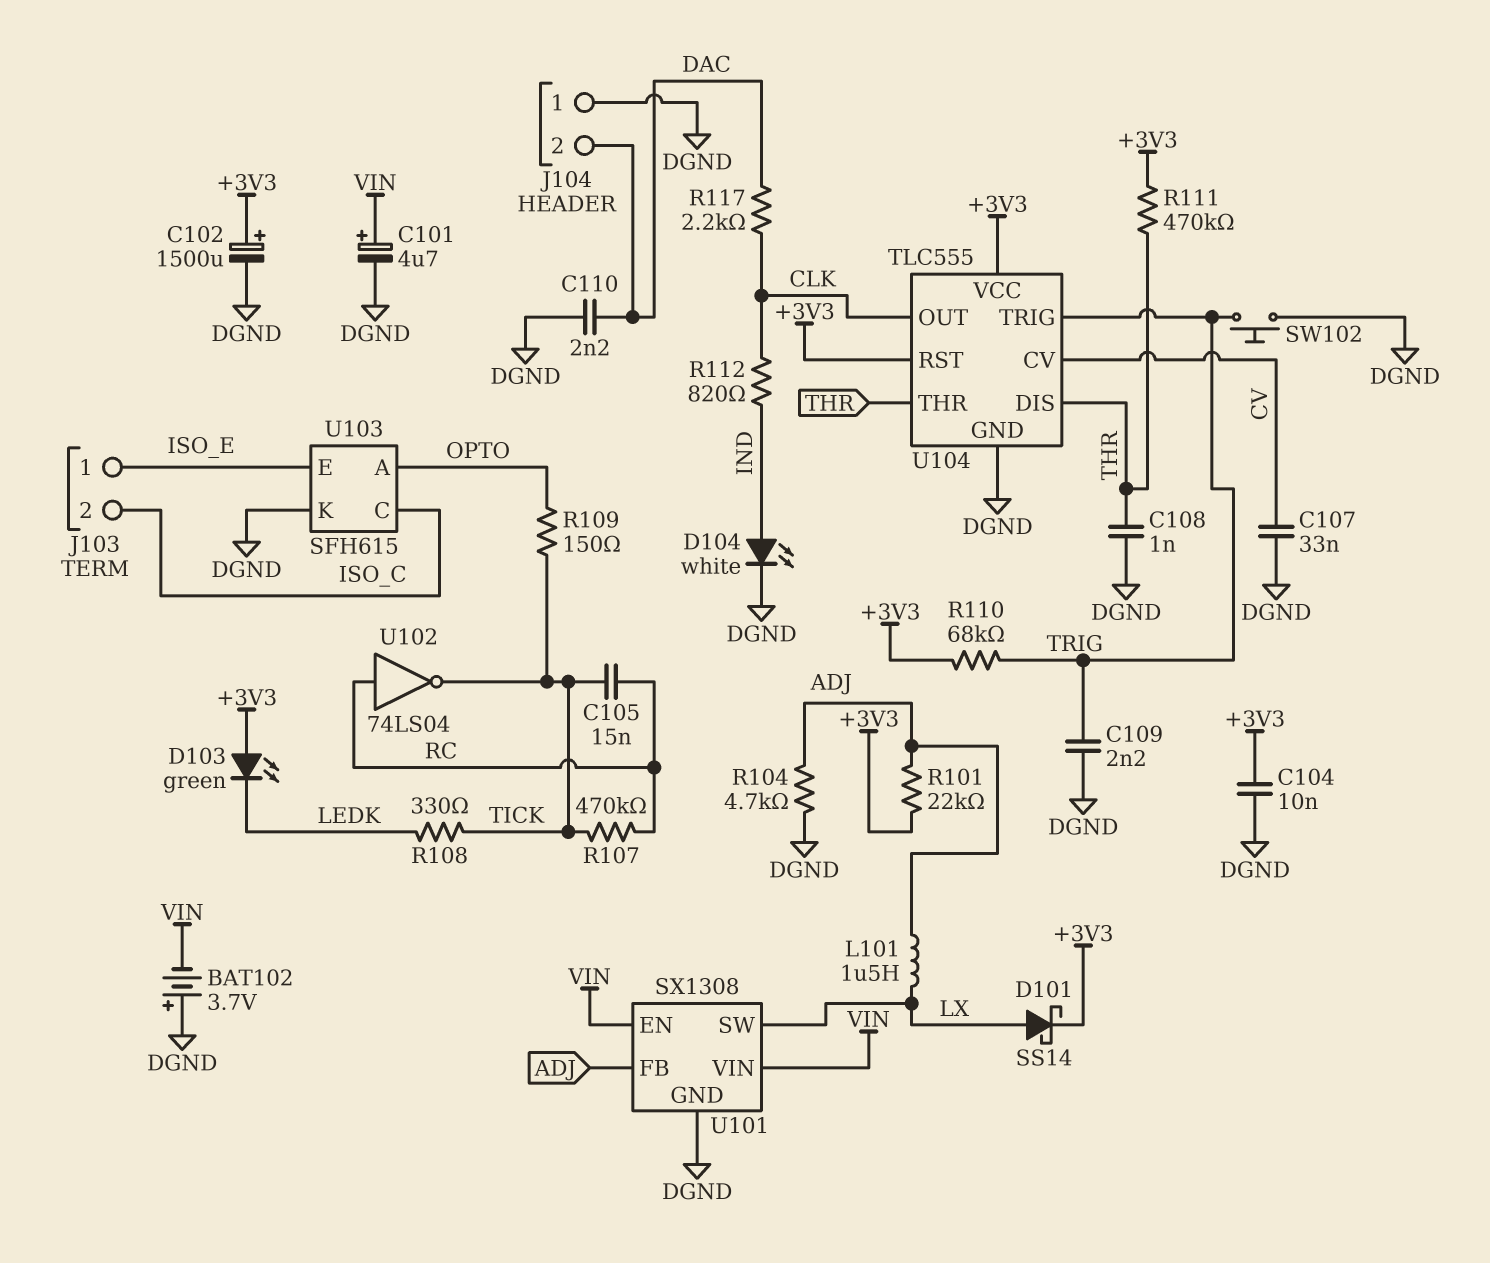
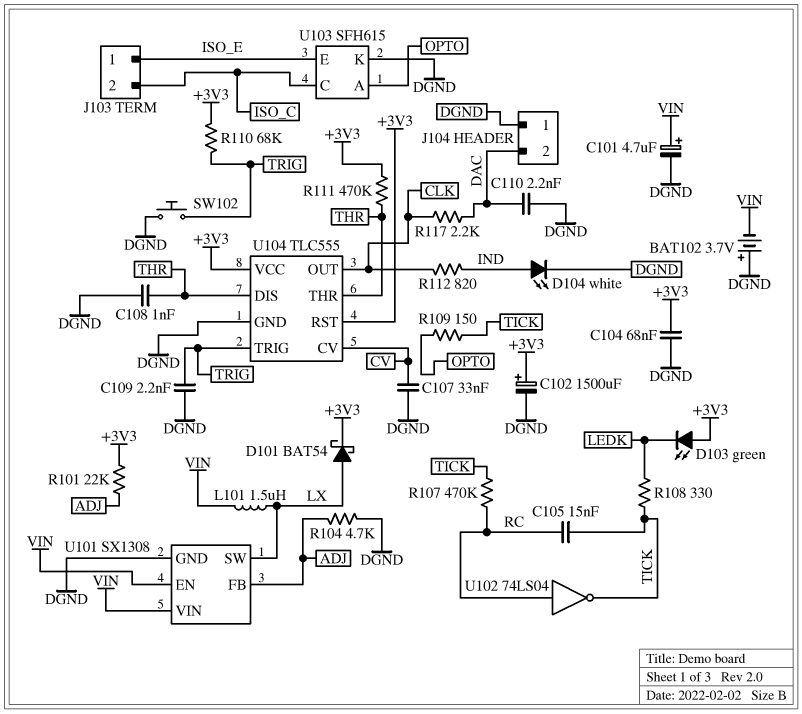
C104: 10nF (+3V3, DGND) -> 68nF (+3V3, DGND)
D101: schottky SS14 (A LX, K +3V3) -> schottky BAT54 (A LX, K +3V3)
L101: 1.5uH (ADJ, LX) -> 1.5uH (LX, VIN)

